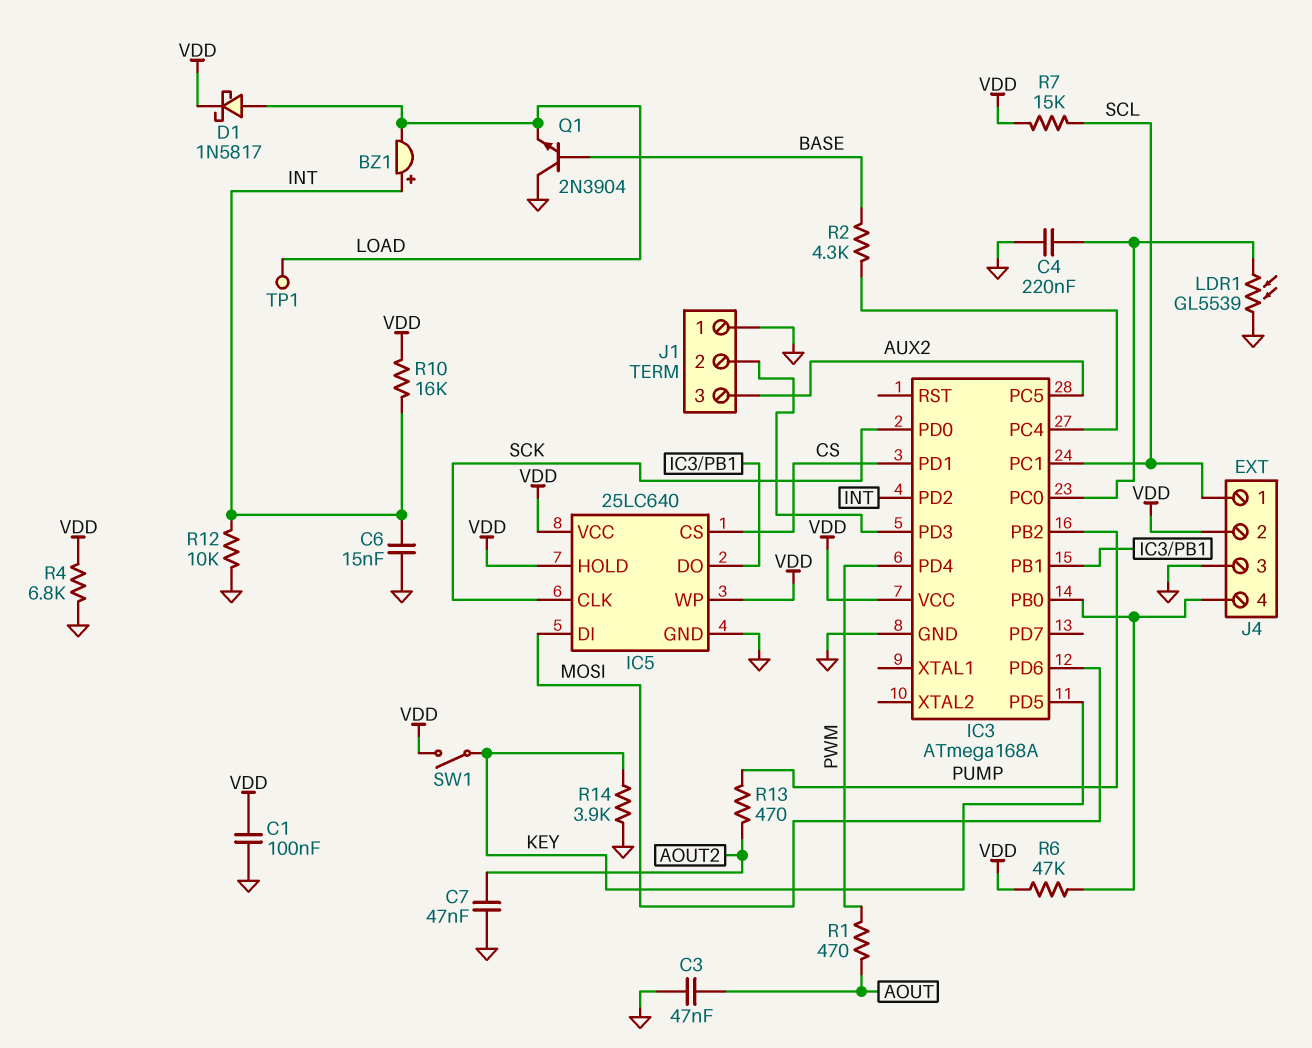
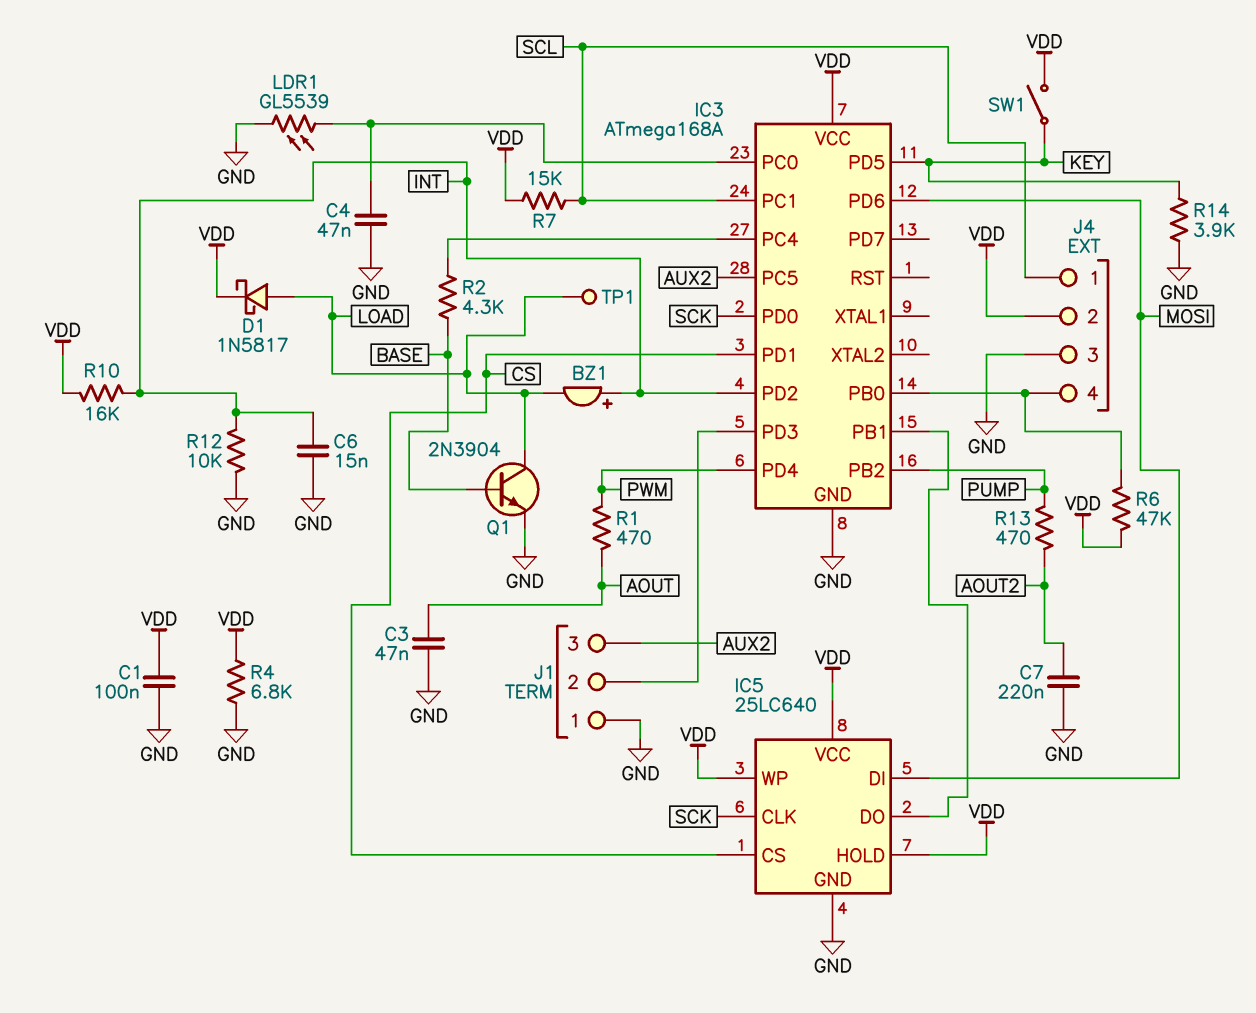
C4: 220nF (GND, IC3/PC0) -> 47nF (GND, IC3/PC0)
C7: 47nF (AOUT2, GND) -> 220nF (AOUT2, GND)
Q1: NPN 2N3904 (B BASE, C GND, E LOAD) -> NPN 2N3904 (B BASE, C LOAD, E GND)

